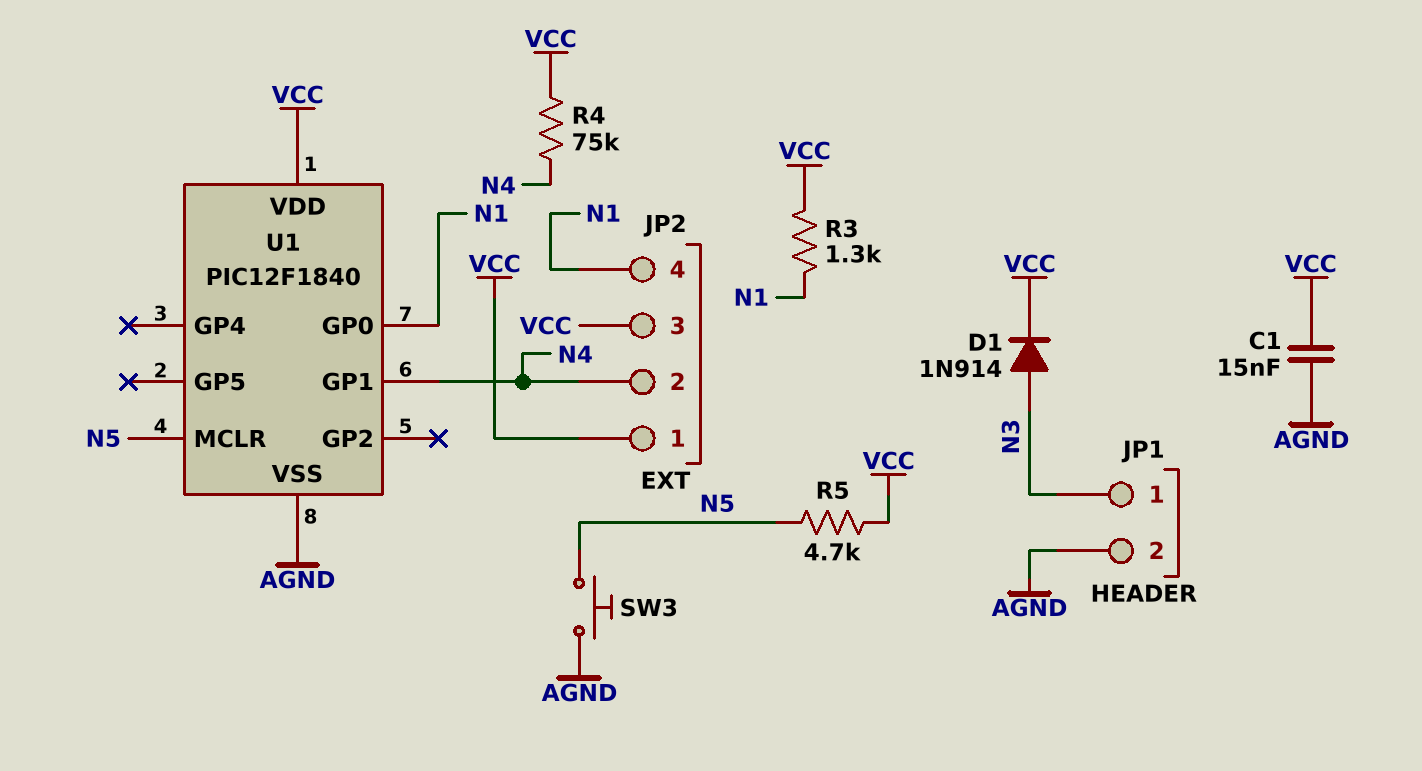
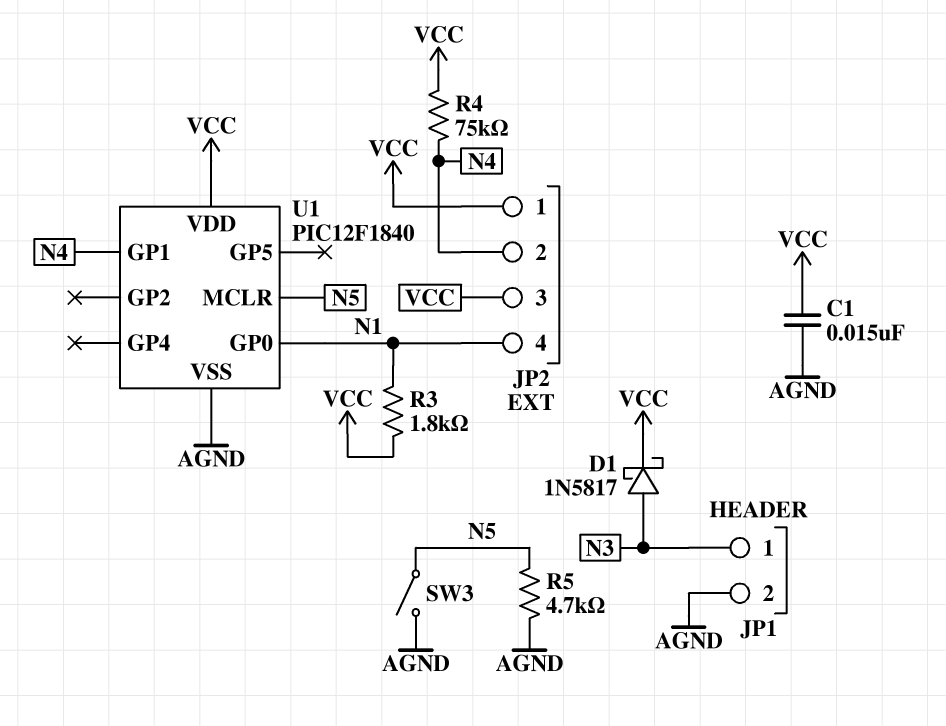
D1: diode 1N914 (A N3, K VCC) -> schottky 1N5817 (A N3, K VCC)
R3: 1.3k (N1, VCC) -> 1.8k (N1, VCC)
R5: 4.7k (N5, VCC) -> 4.7k (AGND, N5)
SW3: button (AGND, N5) -> switch (AGND, N5)

